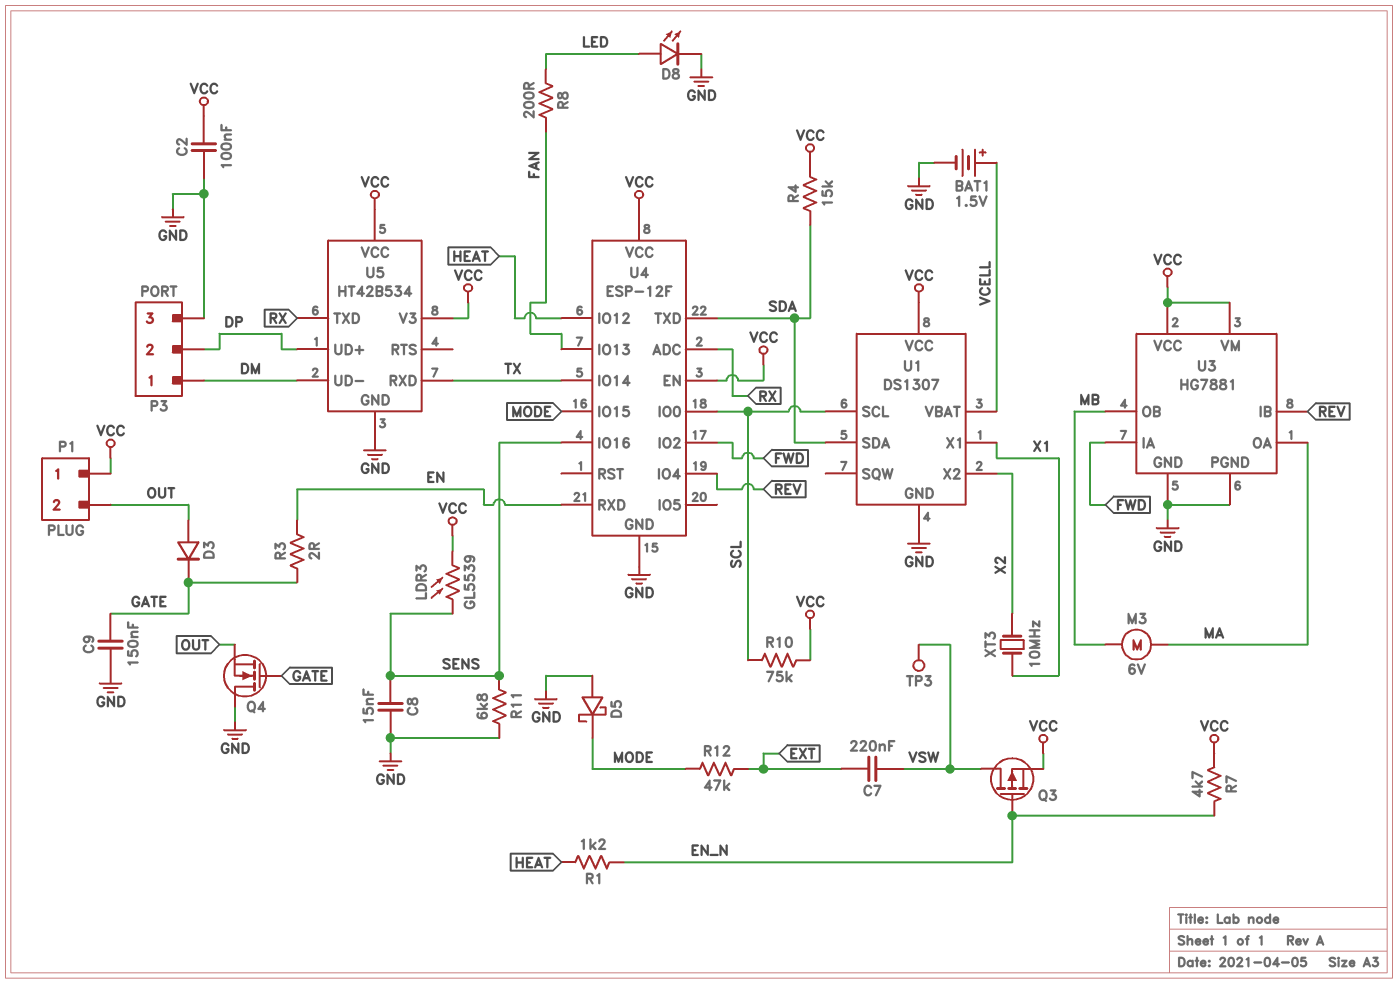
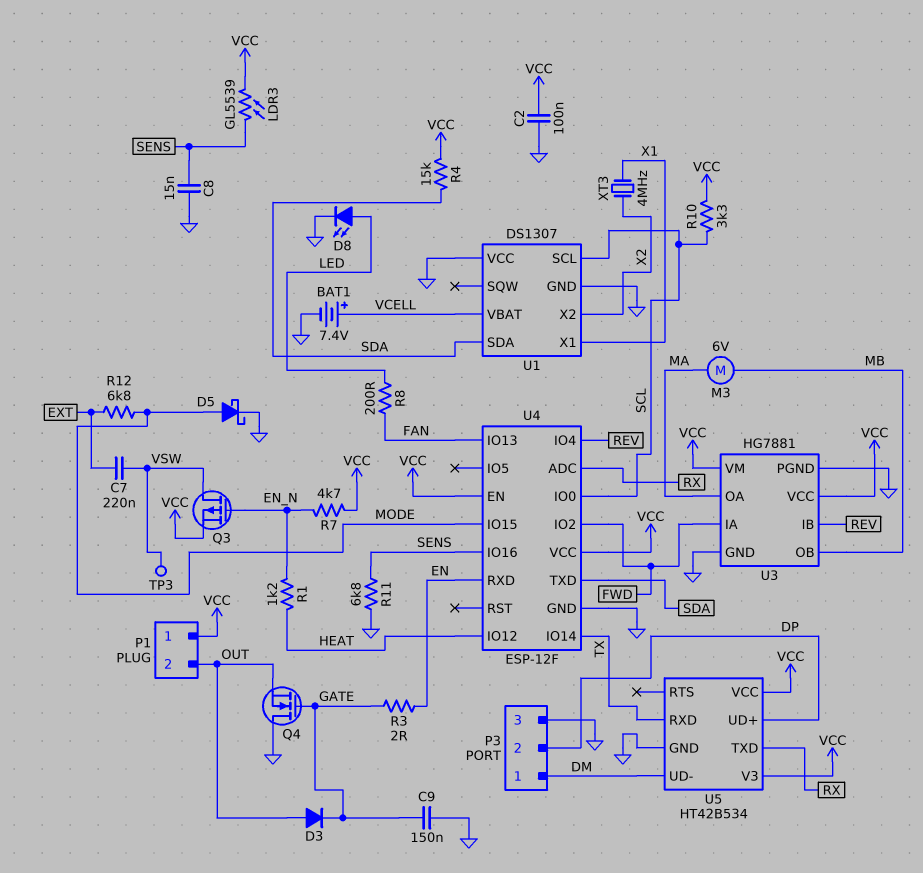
BAT1: 1.5V (plus VCELL, minus GND) -> 7.4V (plus VCELL, minus GND)
D5: schottky (A GND, K MODE) -> schottky (A MODE, K GND)
R10: 75k (SCL, VCC) -> 3.3k (SCL, VCC)
R12: 47k (EXT, MODE) -> 6.8k (EXT, MODE)
U1 pin VCC: VCC -> GND
XT3: 10MHz (X1, X2) -> 4MHz (X1, X2)

